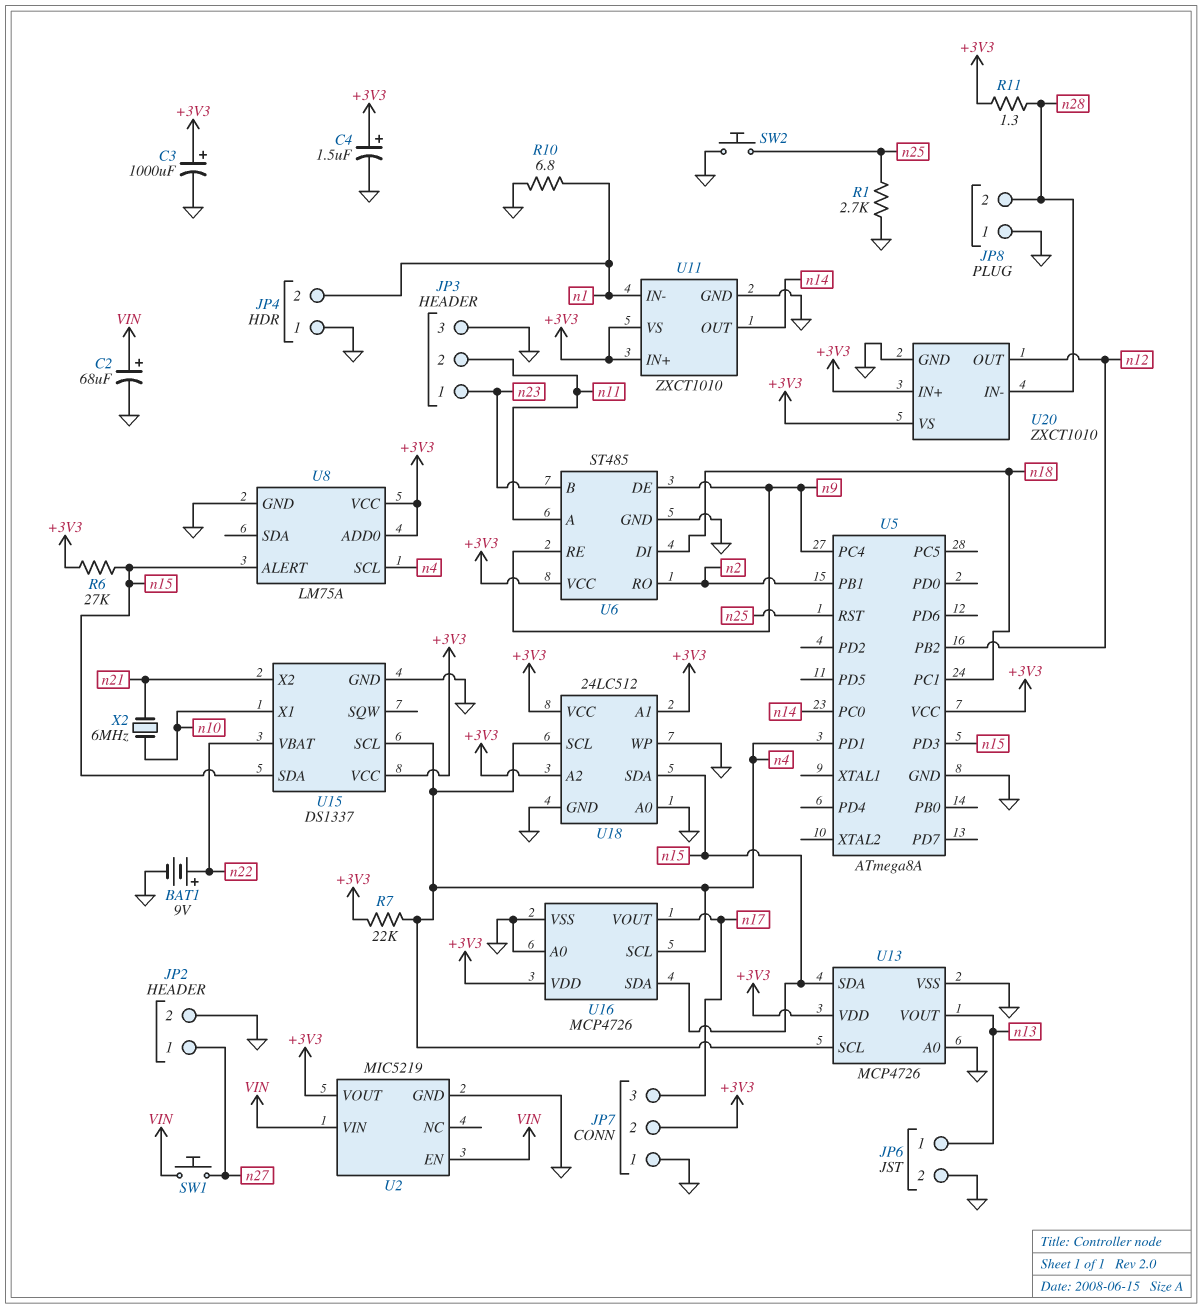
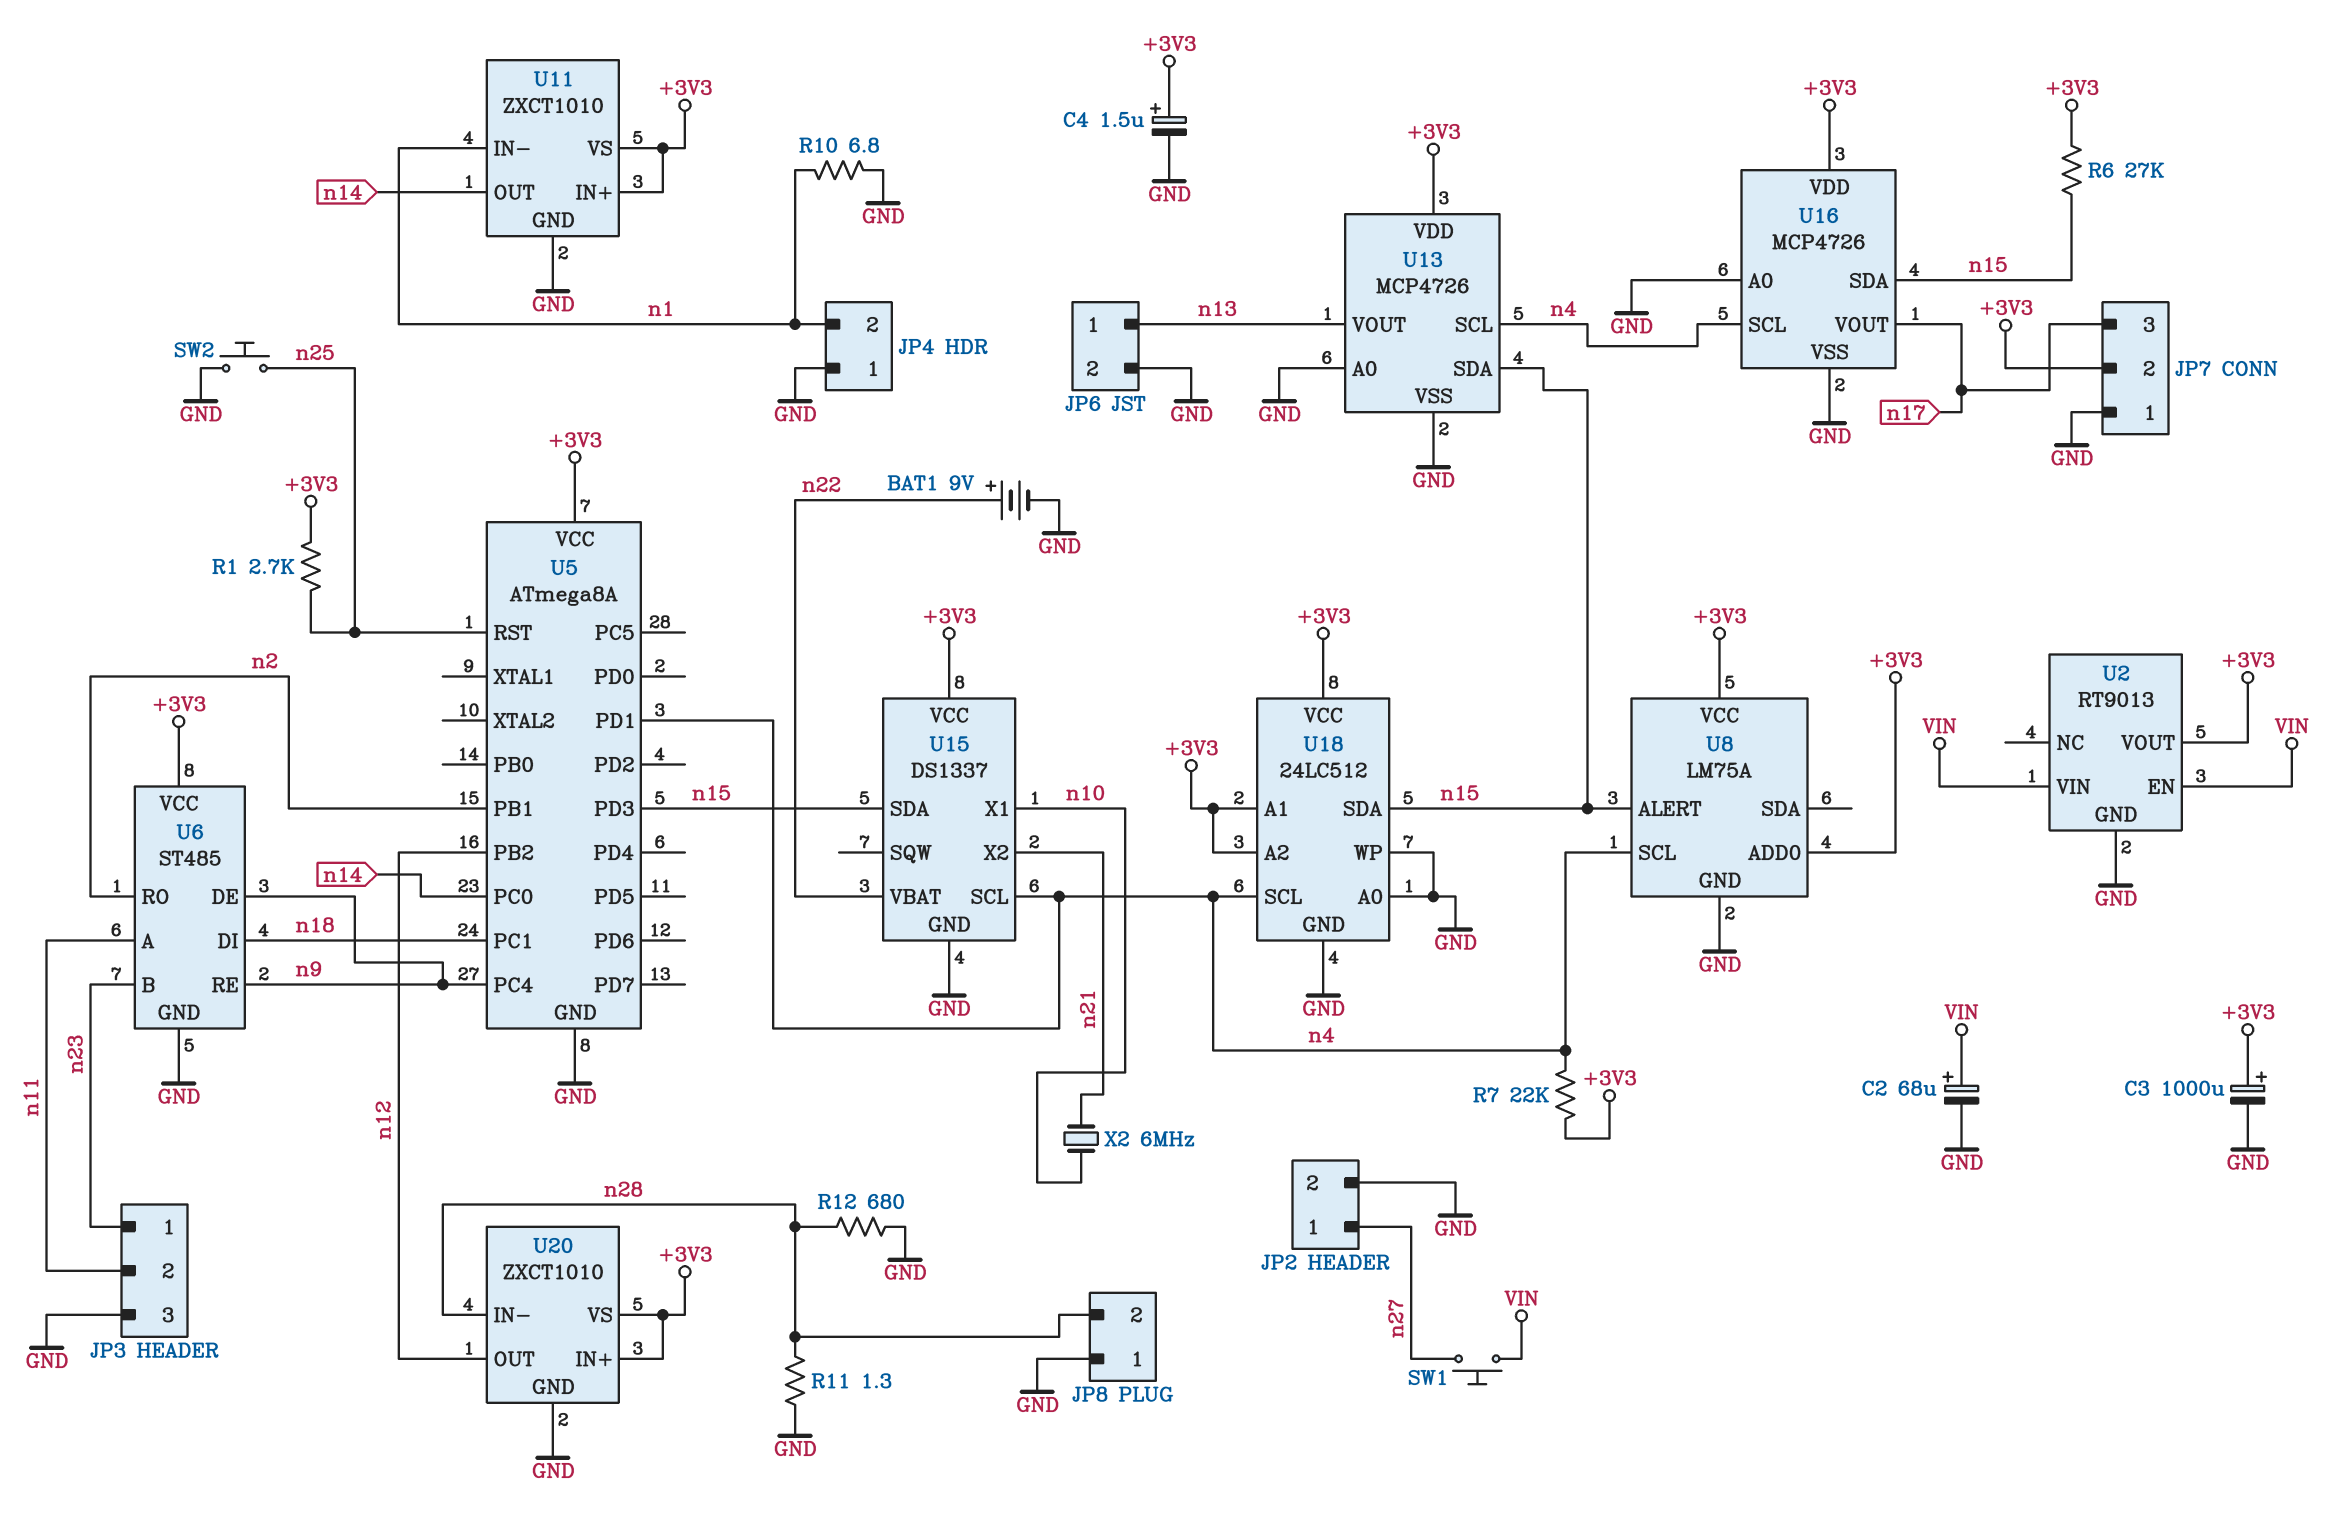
R1: 2.7k (GND, n25) -> 2.7k (+3V3, n25)
R11: 1.3 (+3V3, n28) -> 1.3 (GND, n28)
R12: none -> 680 (GND, n28)
U2: MIC5219 -> RT9013

